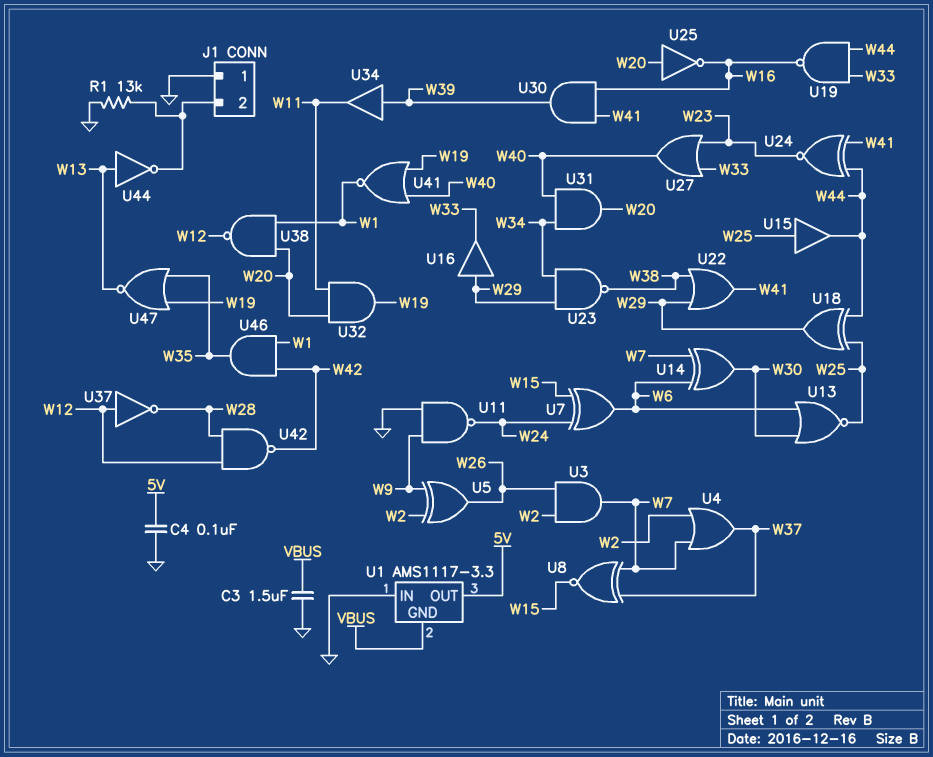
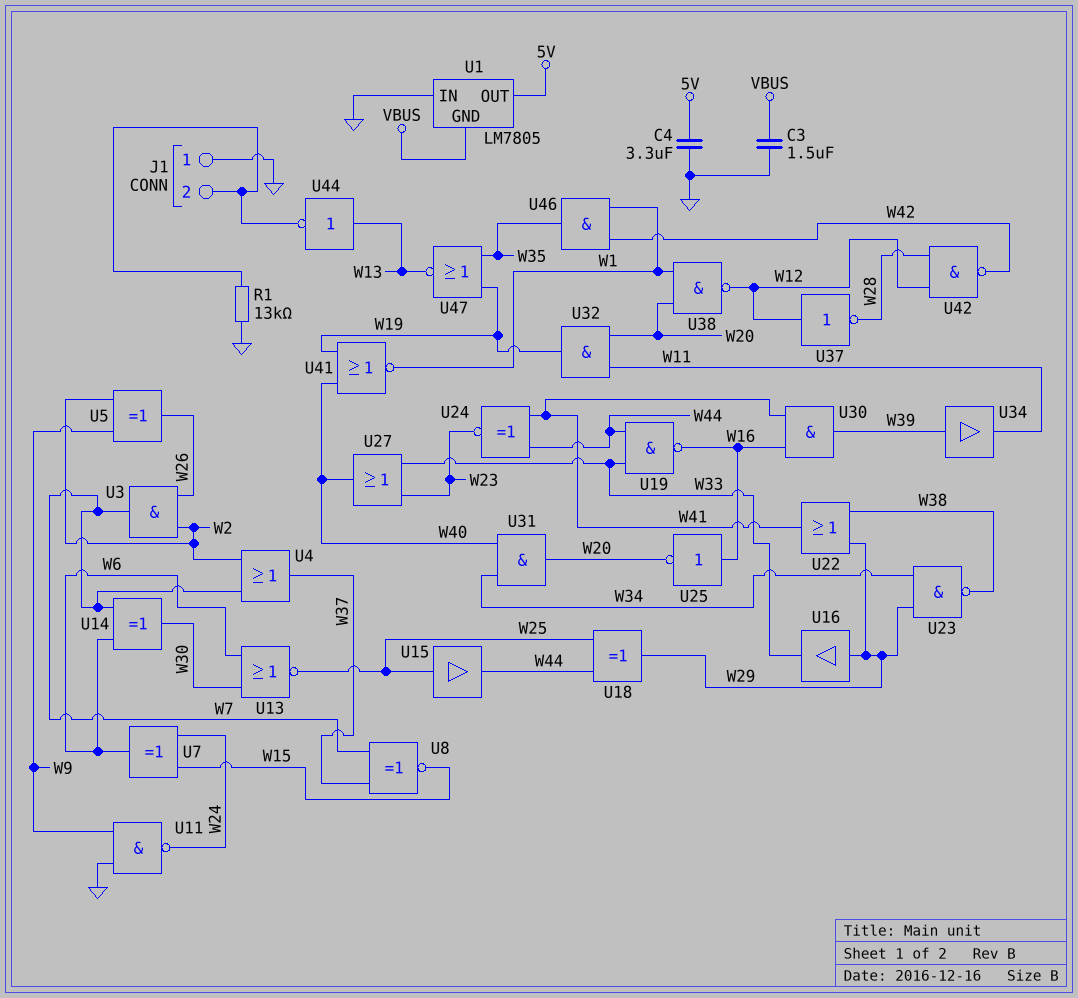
C4: 100nF (5V, GND) -> 3.3uF (5V, GND)
U1: AMS1117-3.3 -> LM7805
U25: NOT (in W20, out W16) -> NOT (in W16, out W20)

